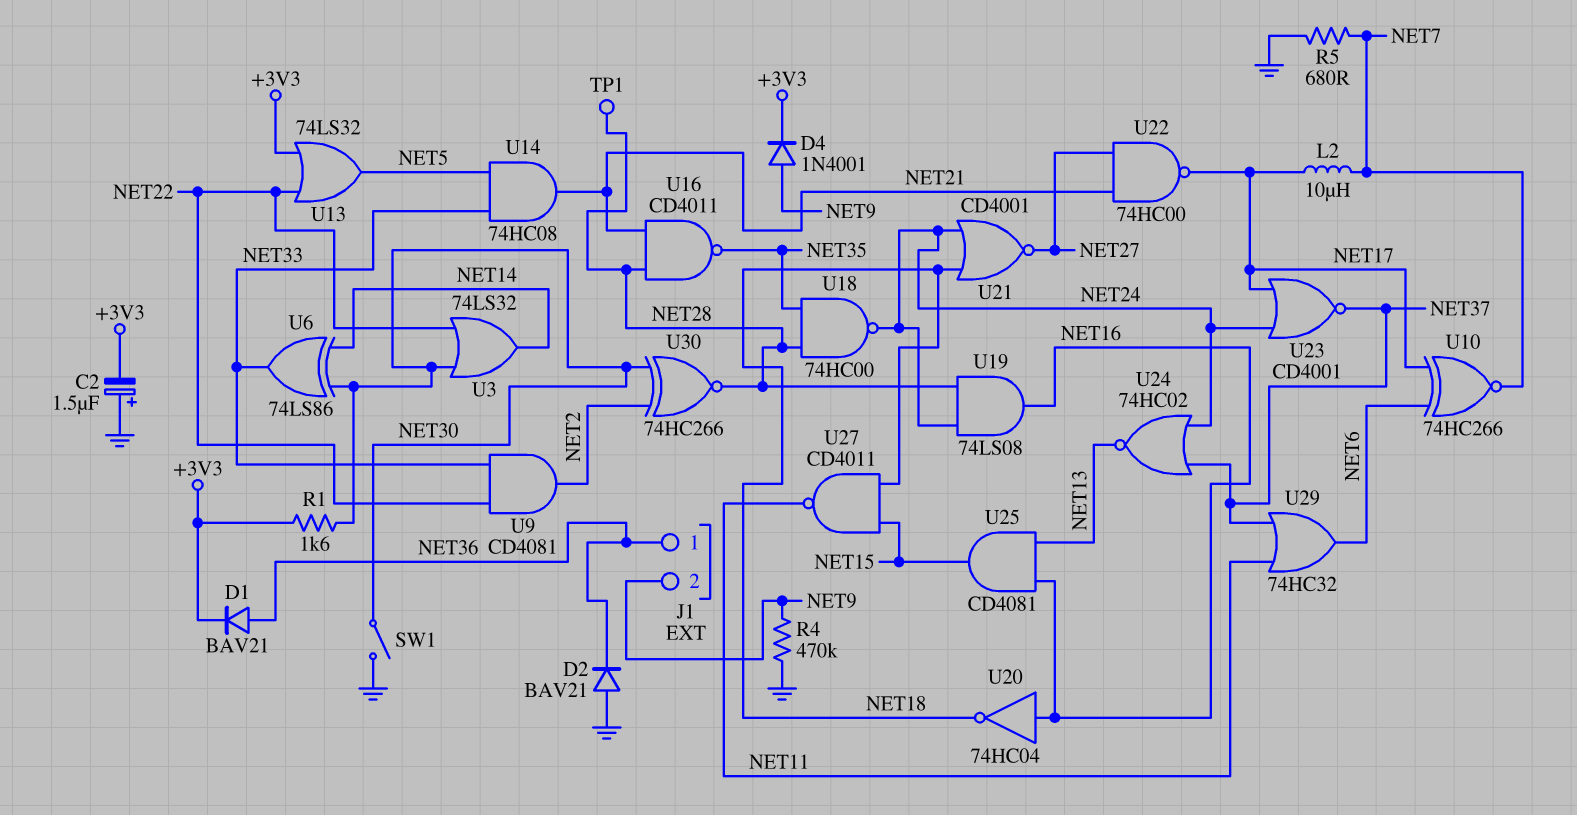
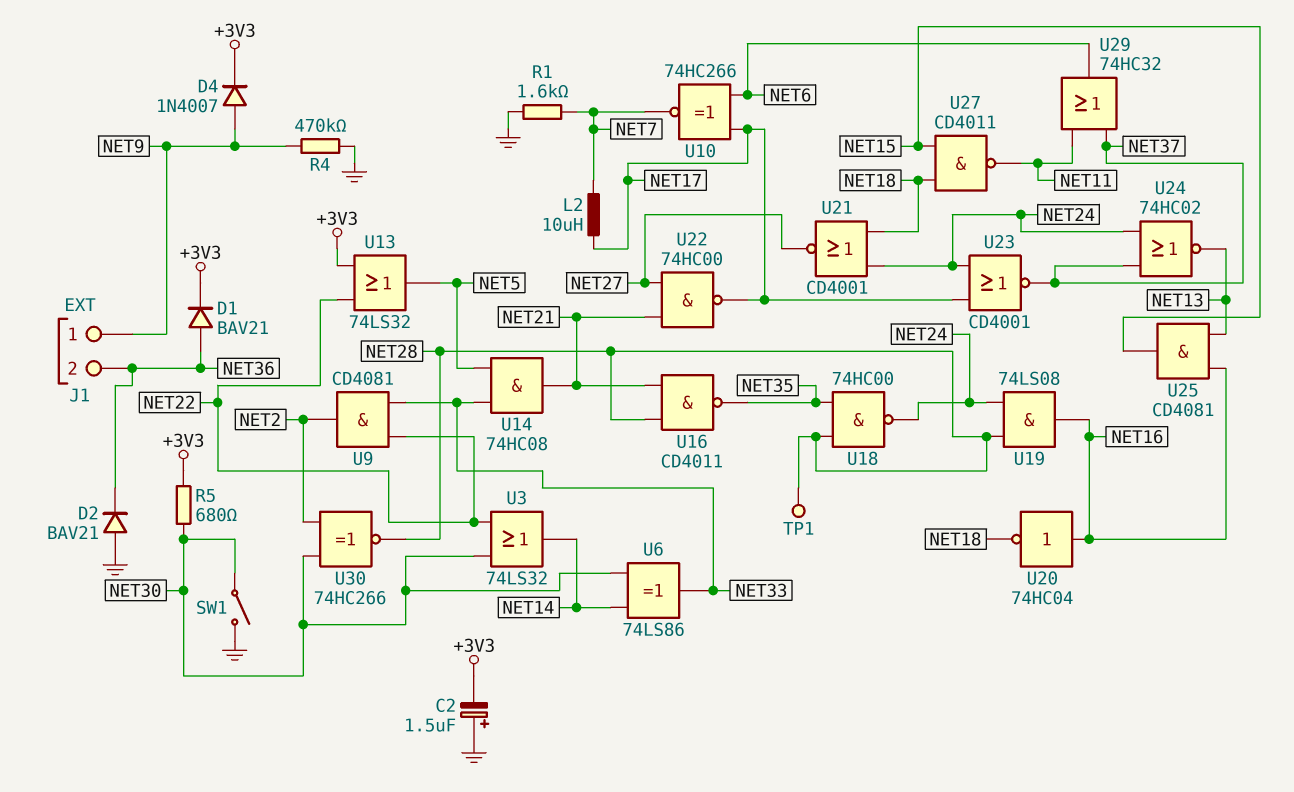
D4: diode 1N4001 (A NET9, K +3V3) -> diode 1N4007 (A NET9, K +3V3)
J1 pin 1: NET36 -> NET9
J1 pin 2: NET9 -> NET36
R1: 1.6k (+3V3, NET30) -> 1.6k (GND, NET7)
R5: 680 (GND, NET7) -> 680 (+3V3, NET30)

